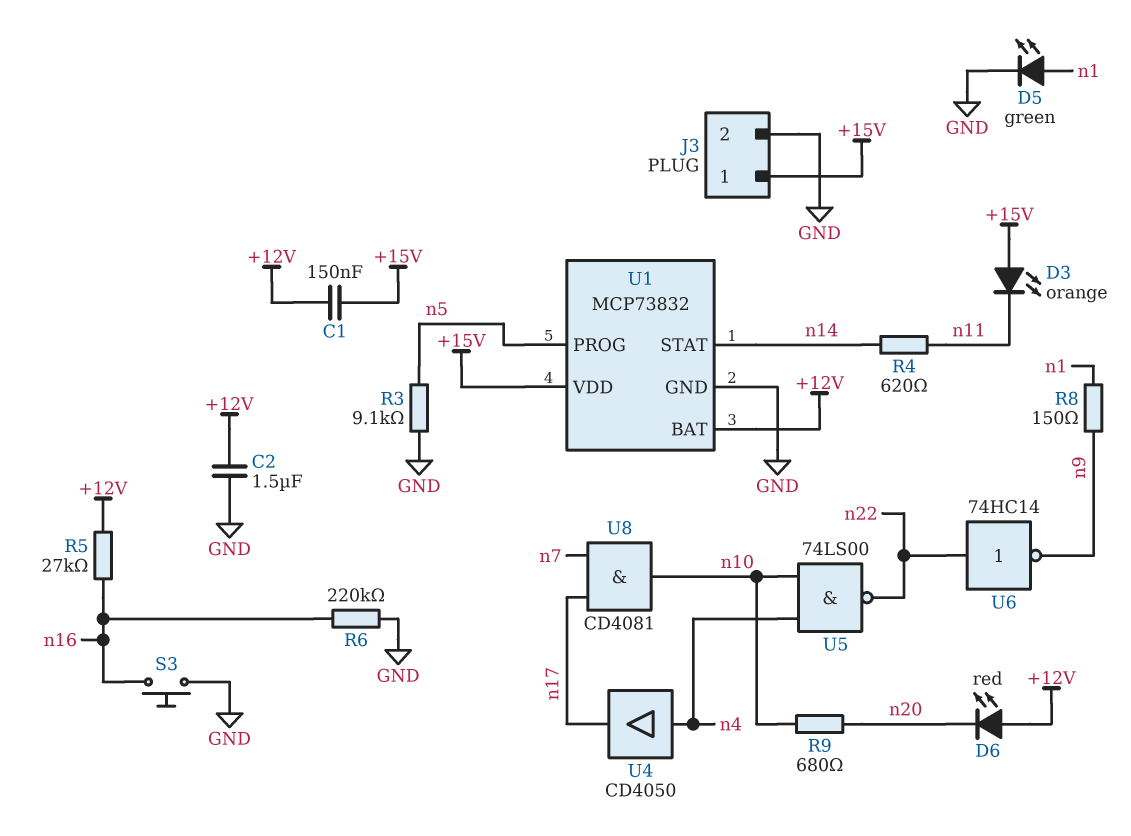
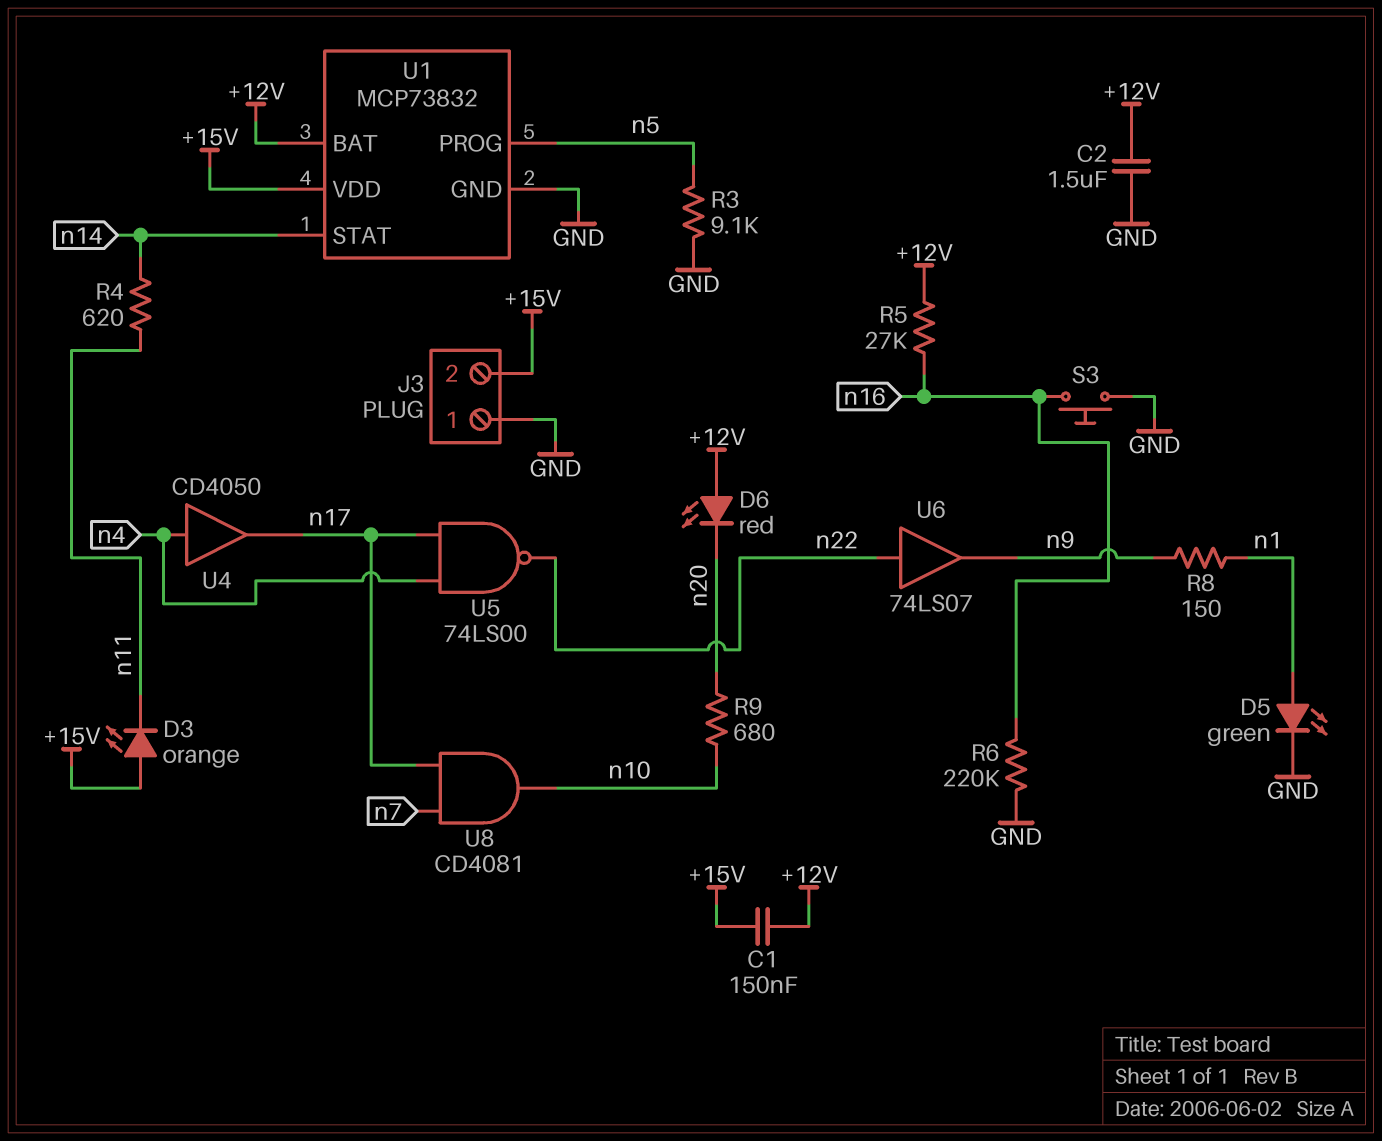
J3 pin 1: +15V -> GND
J3 pin 2: GND -> +15V
U5: NAND 74LS00 (in n4, in n10, out n22) -> NAND 74LS00 (in n4, in n17, out n22)
U6: NOT 74HC14 (in n22, out n9) -> buffer 74LS07 (in n22, out n9)

